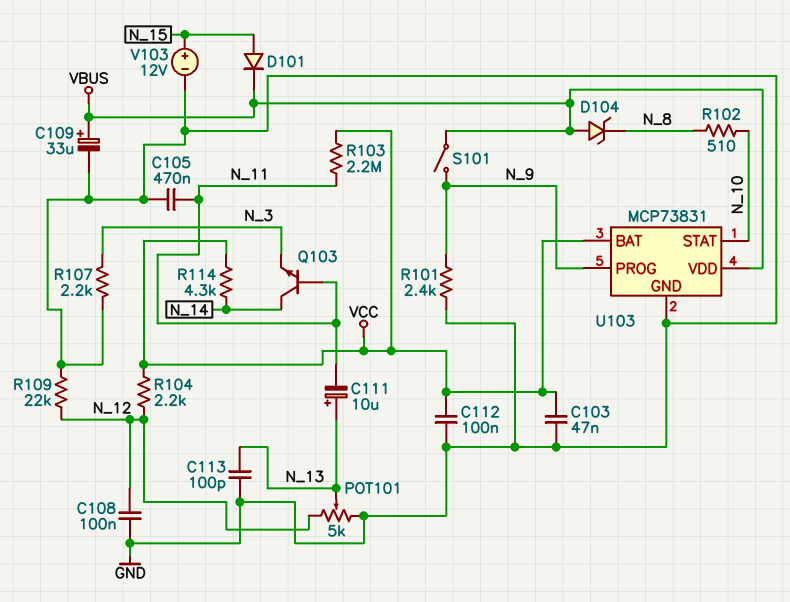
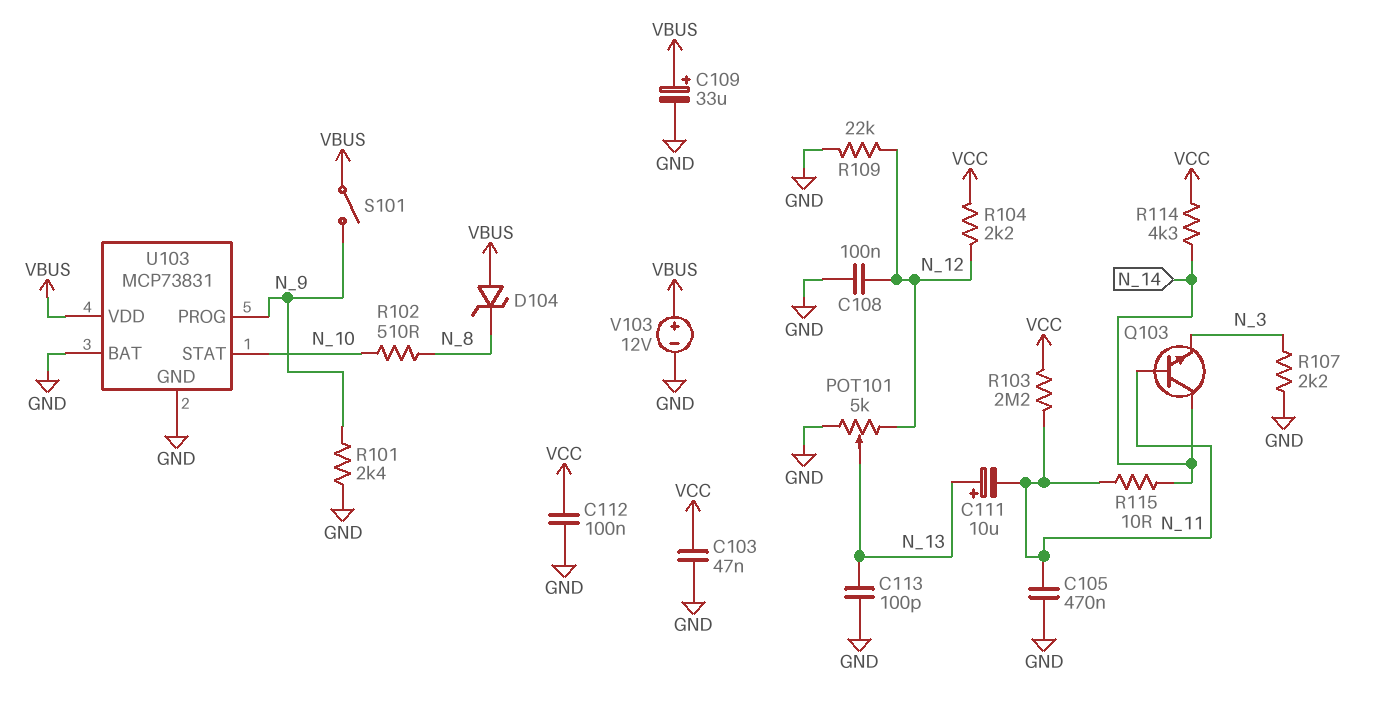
D101: diode (A N_15, K VBUS) -> none
R115: none -> 10 (N_11, N_14)
U103 pin BAT: VCC -> GND
V103: 12V (plus N_15, minus GND) -> 12V (plus VBUS, minus GND)

